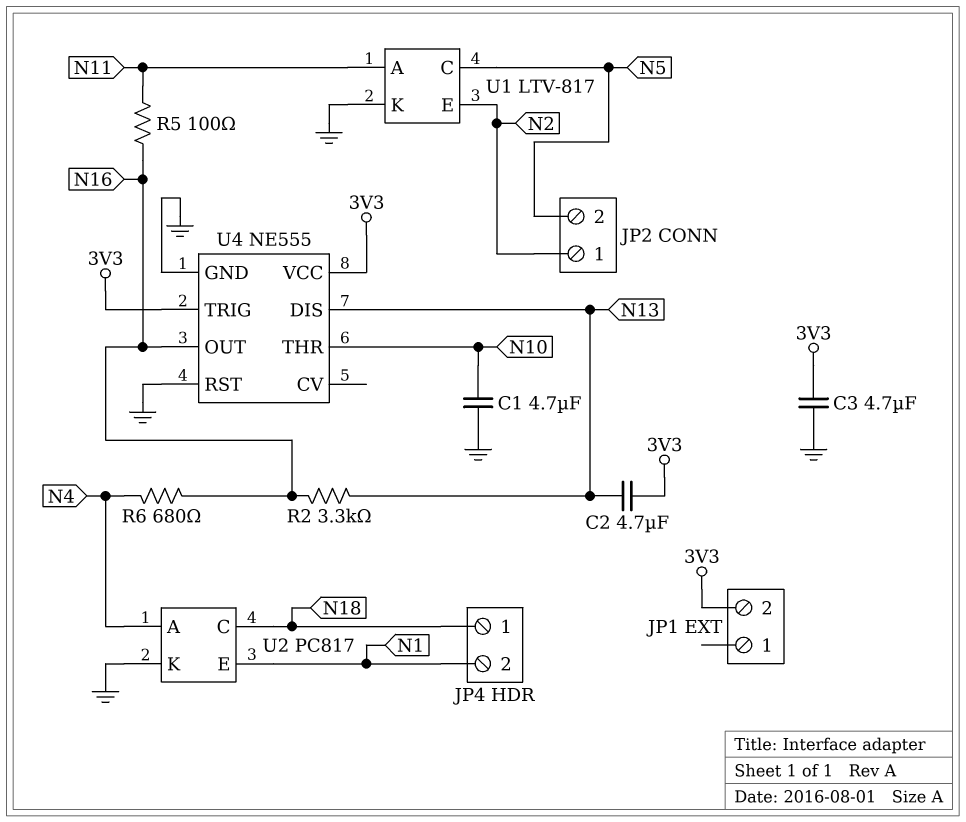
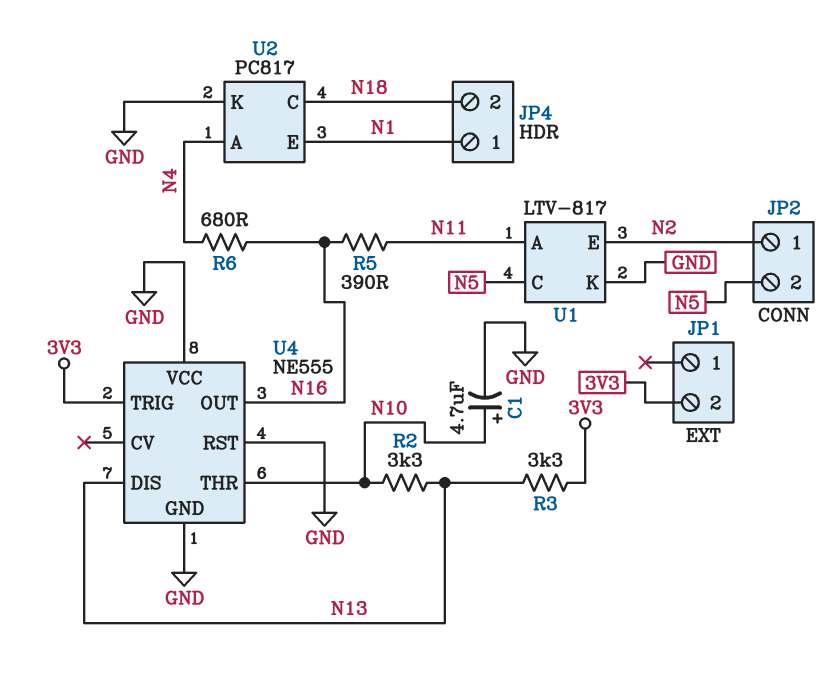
C1: 4.7uF (GND, N10) -> 4.7uF (plus N10, minus GND)
C2: 4.7uF (3V3, N13) -> none
C3: 4.7uF (3V3, GND) -> none
JP4 pin 1: N18 -> N1
JP4 pin 2: N1 -> N18
R2: 3.3k (N13, N16) -> 3.3k (N10, N13)
R3: none -> 3.3k (3V3, N13)
R5: 100 (N11, N16) -> 390 (N11, N16)
U4 pin VCC: 3V3 -> GND

